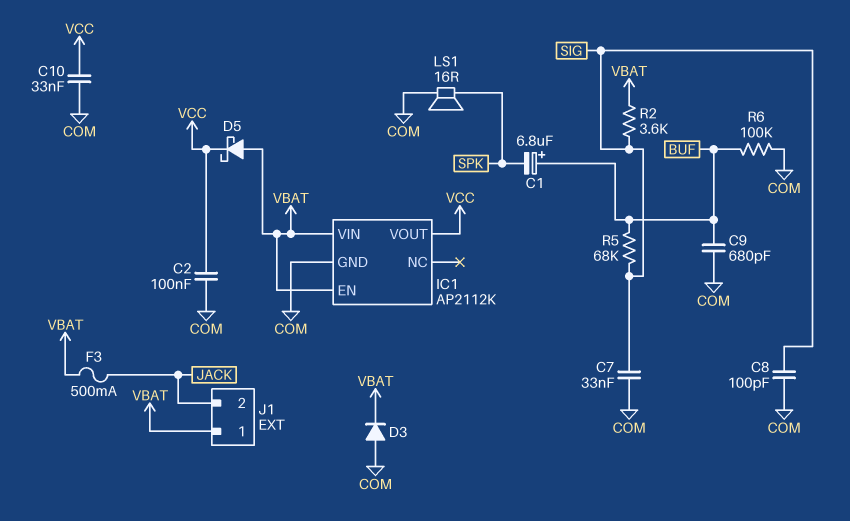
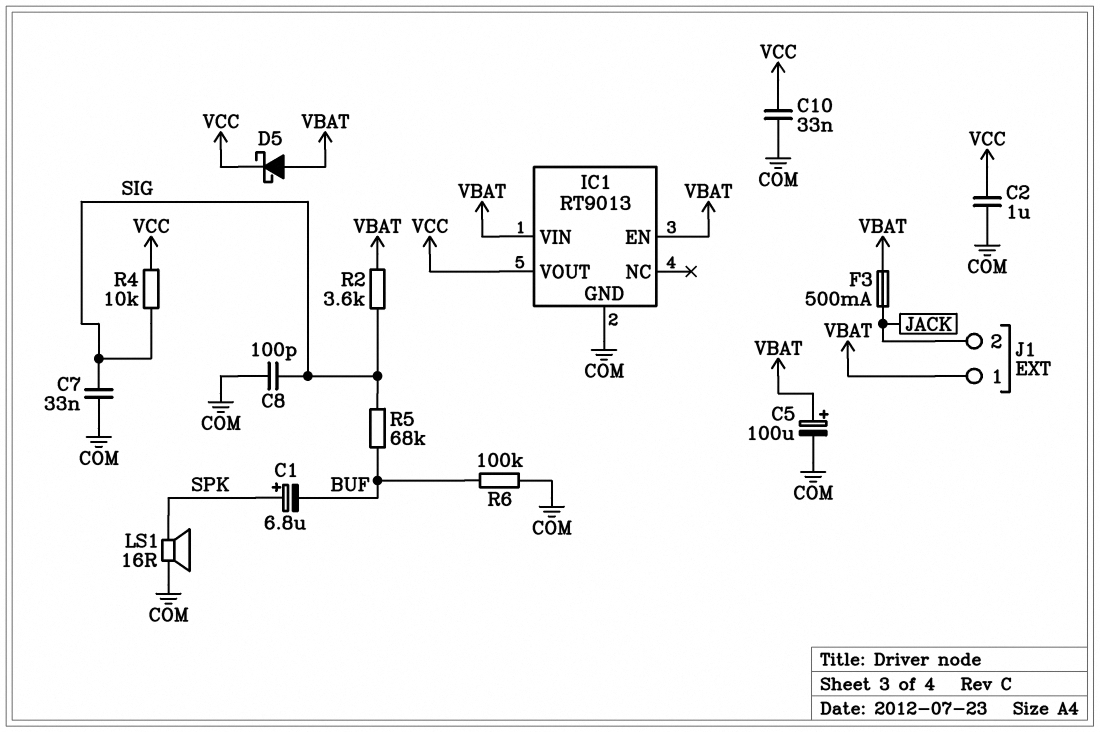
C1: 6.8uF (plus BUF, minus SPK) -> 6.8uF (plus SPK, minus BUF)
C2: 100nF (COM, VCC) -> 1uF (COM, VCC)
C5: none -> 100uF (plus VBAT, minus COM)
C9: 680pF (BUF, COM) -> none
D3: diode (A COM, K VBAT) -> none
IC1: AP2112K -> RT9013
R4: none -> 10k (SIG, VCC)

